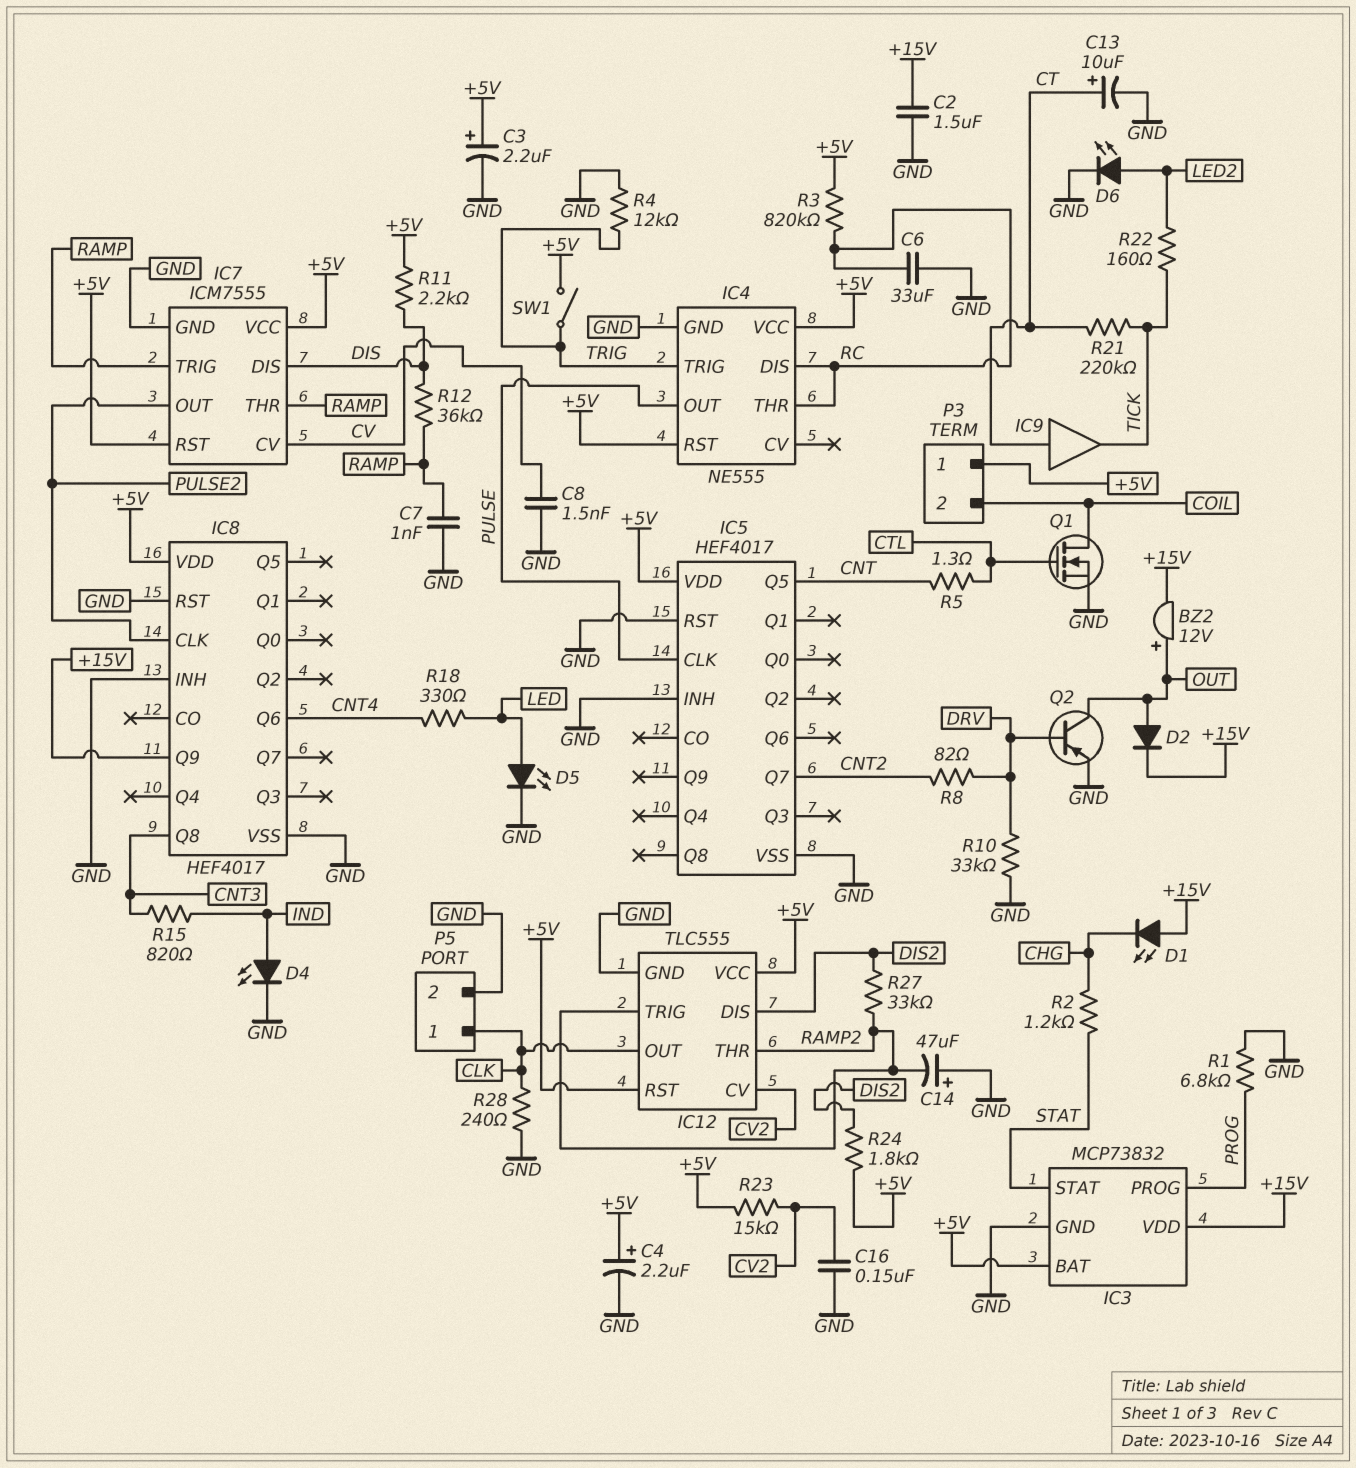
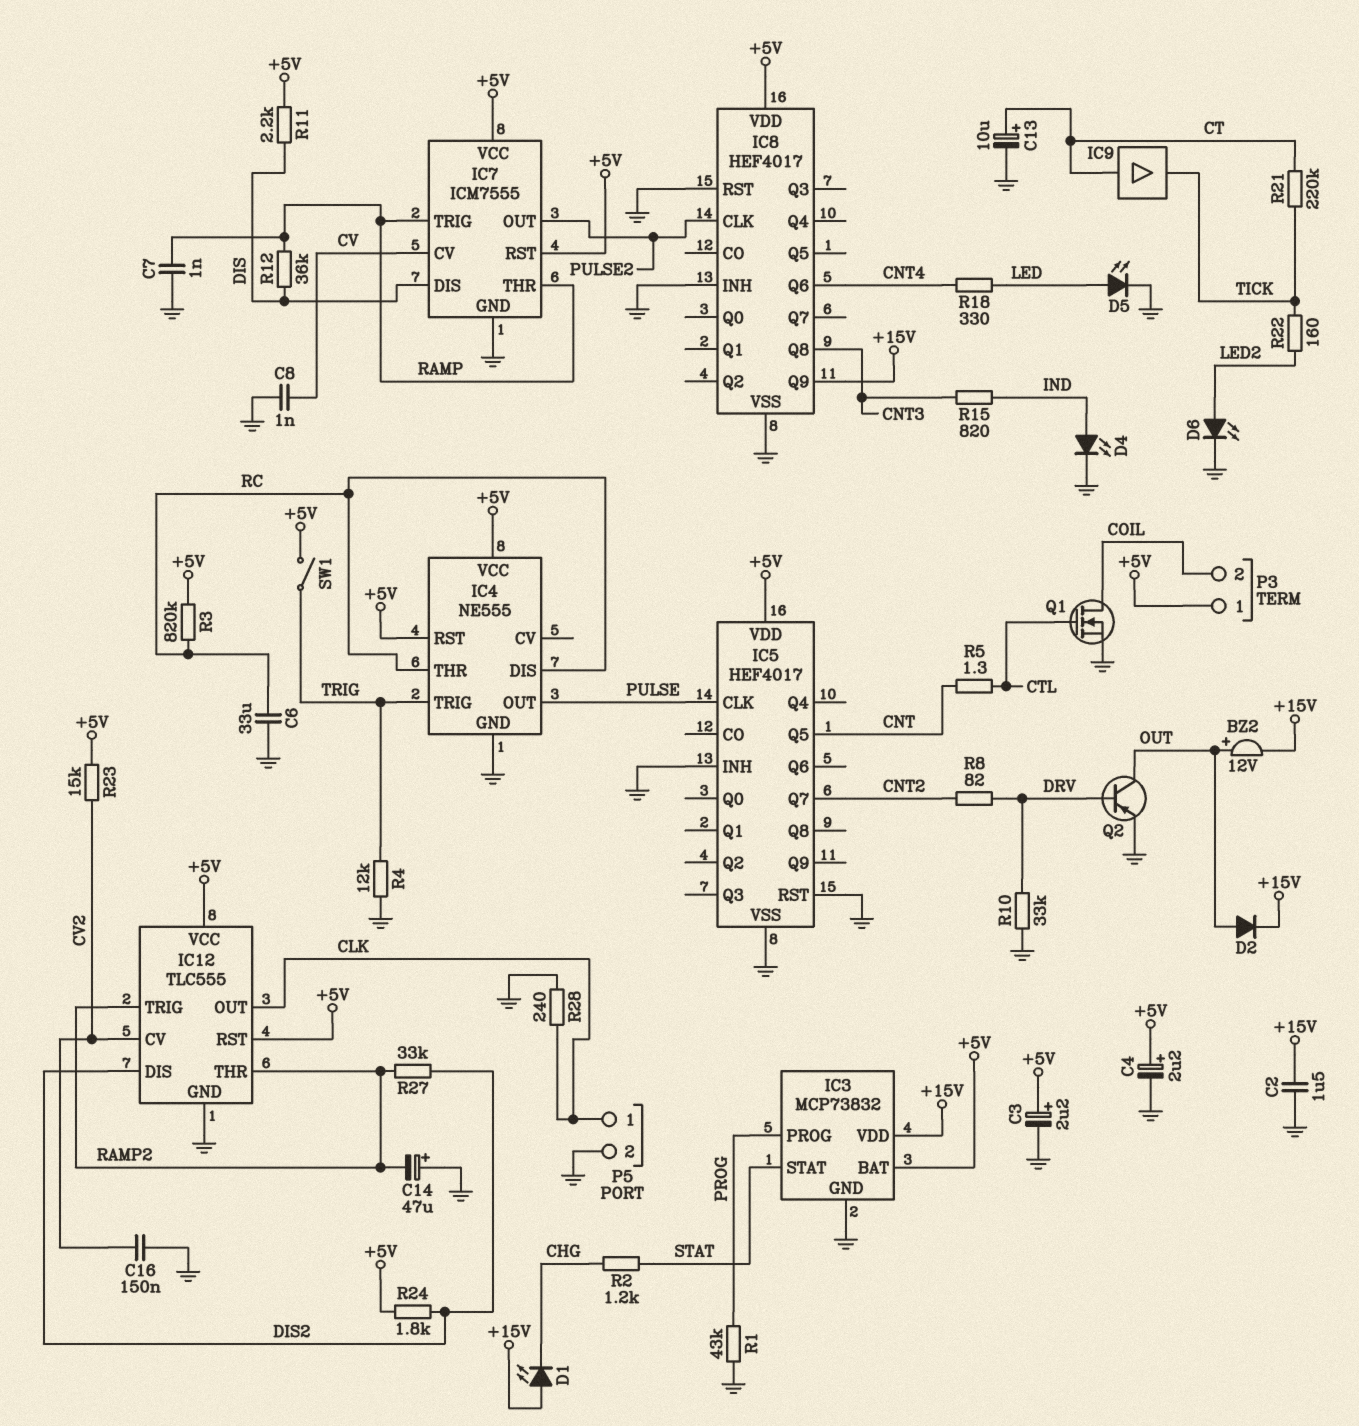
C8: 1.5nF (CV, GND) -> 1nF (CV, GND)
R1: 6.8k (GND, PROG) -> 43k (GND, PROG)

